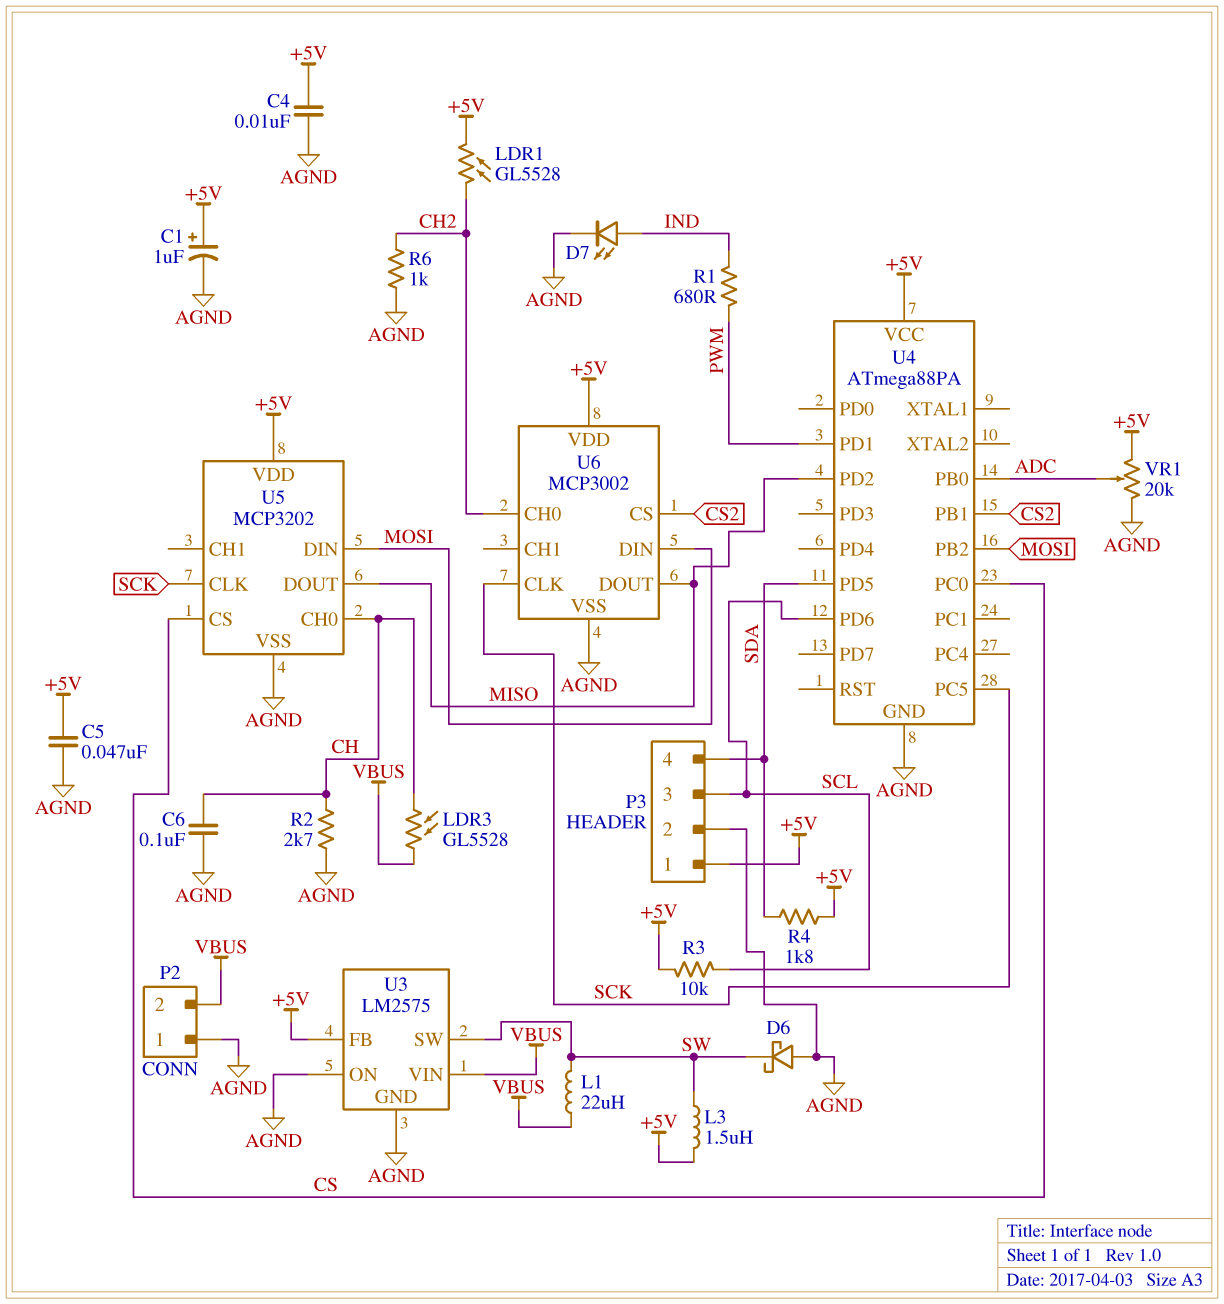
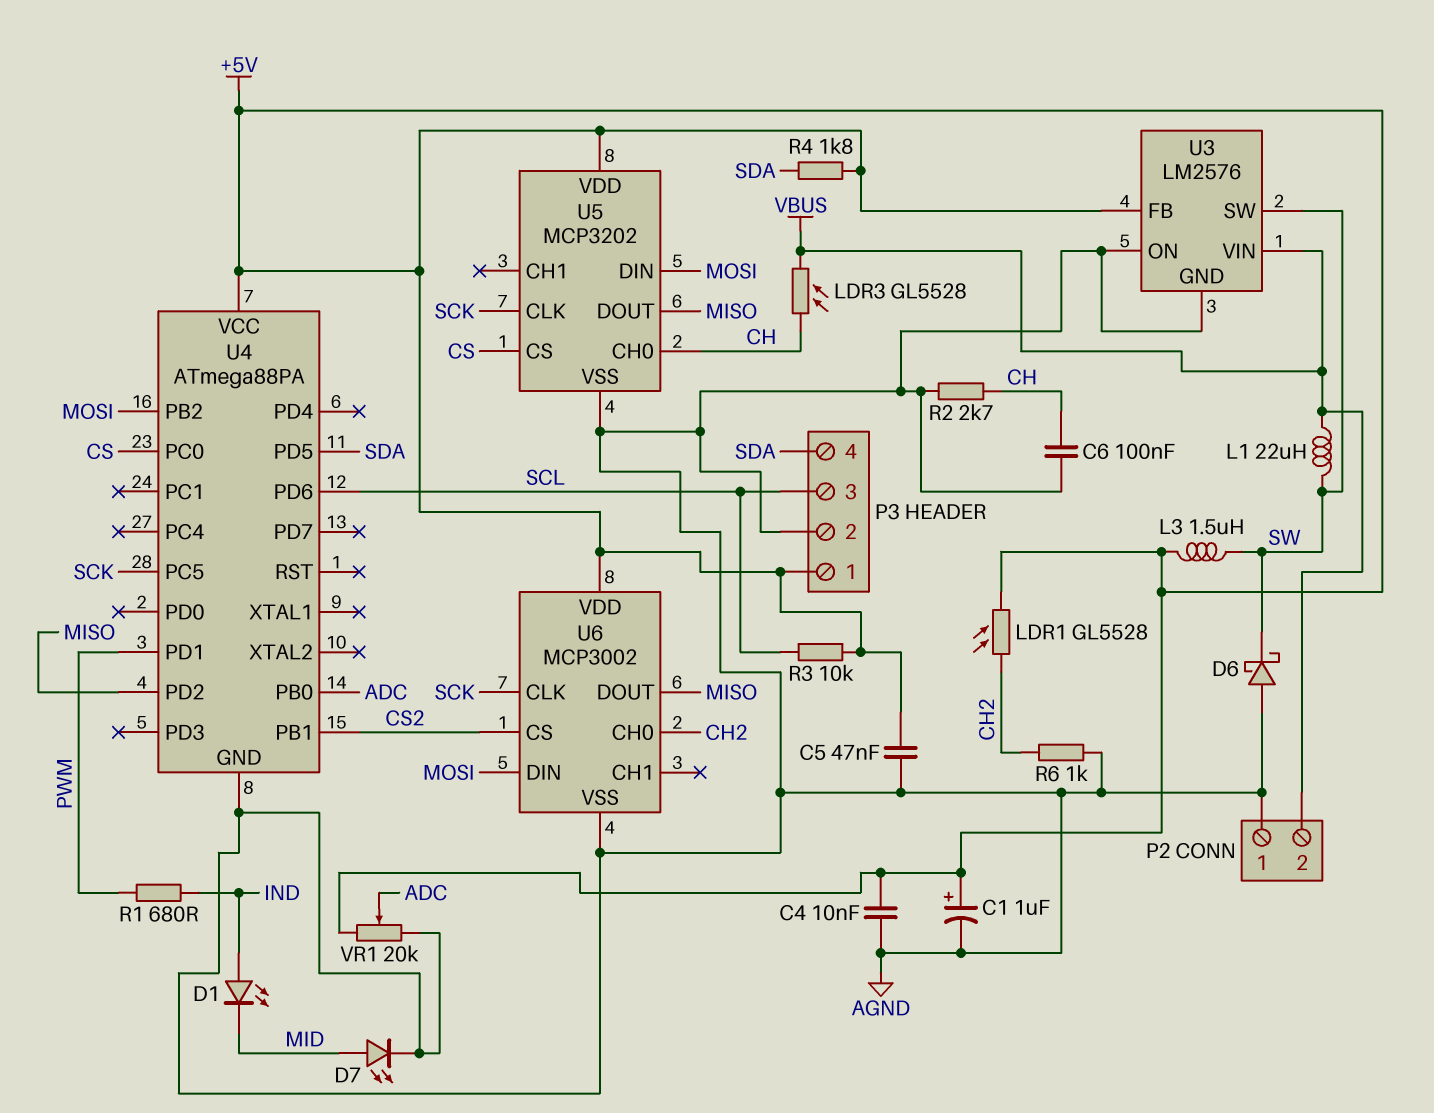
D1: none -> LED (A IND, K MID)
D7: LED (A IND, K AGND) -> LED (A MID, K AGND)
U3: LM2575 -> LM2576

